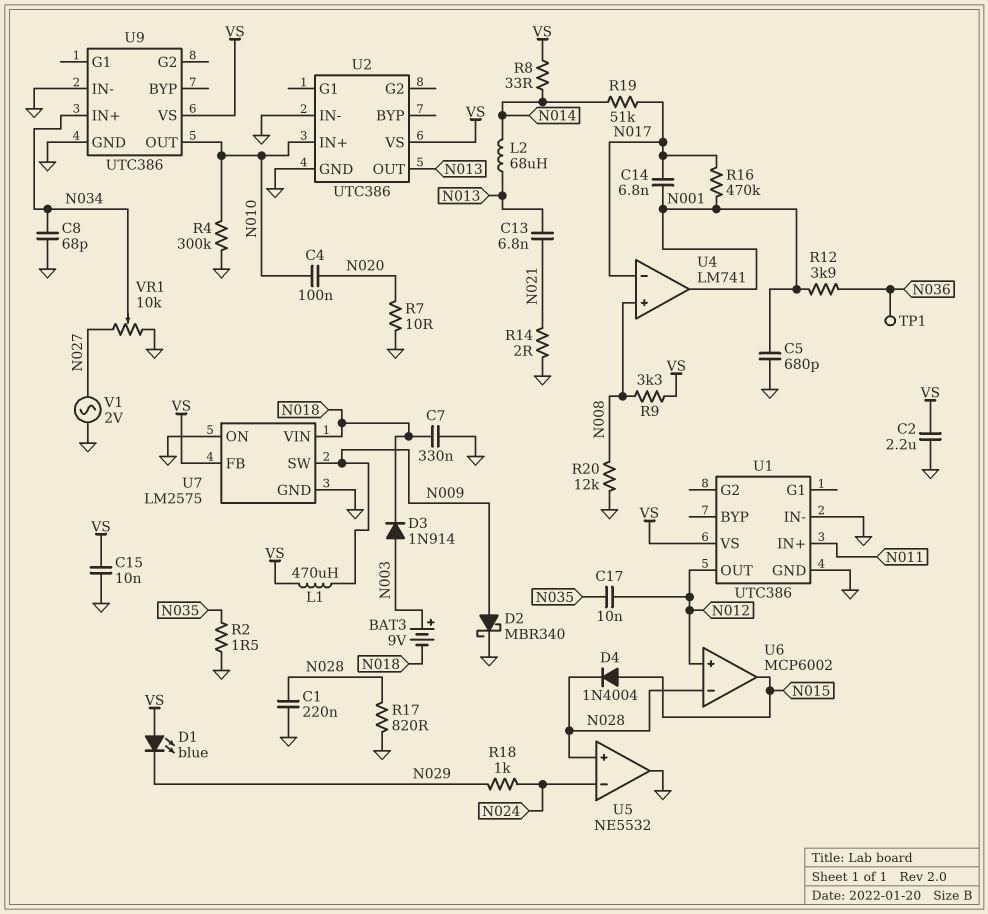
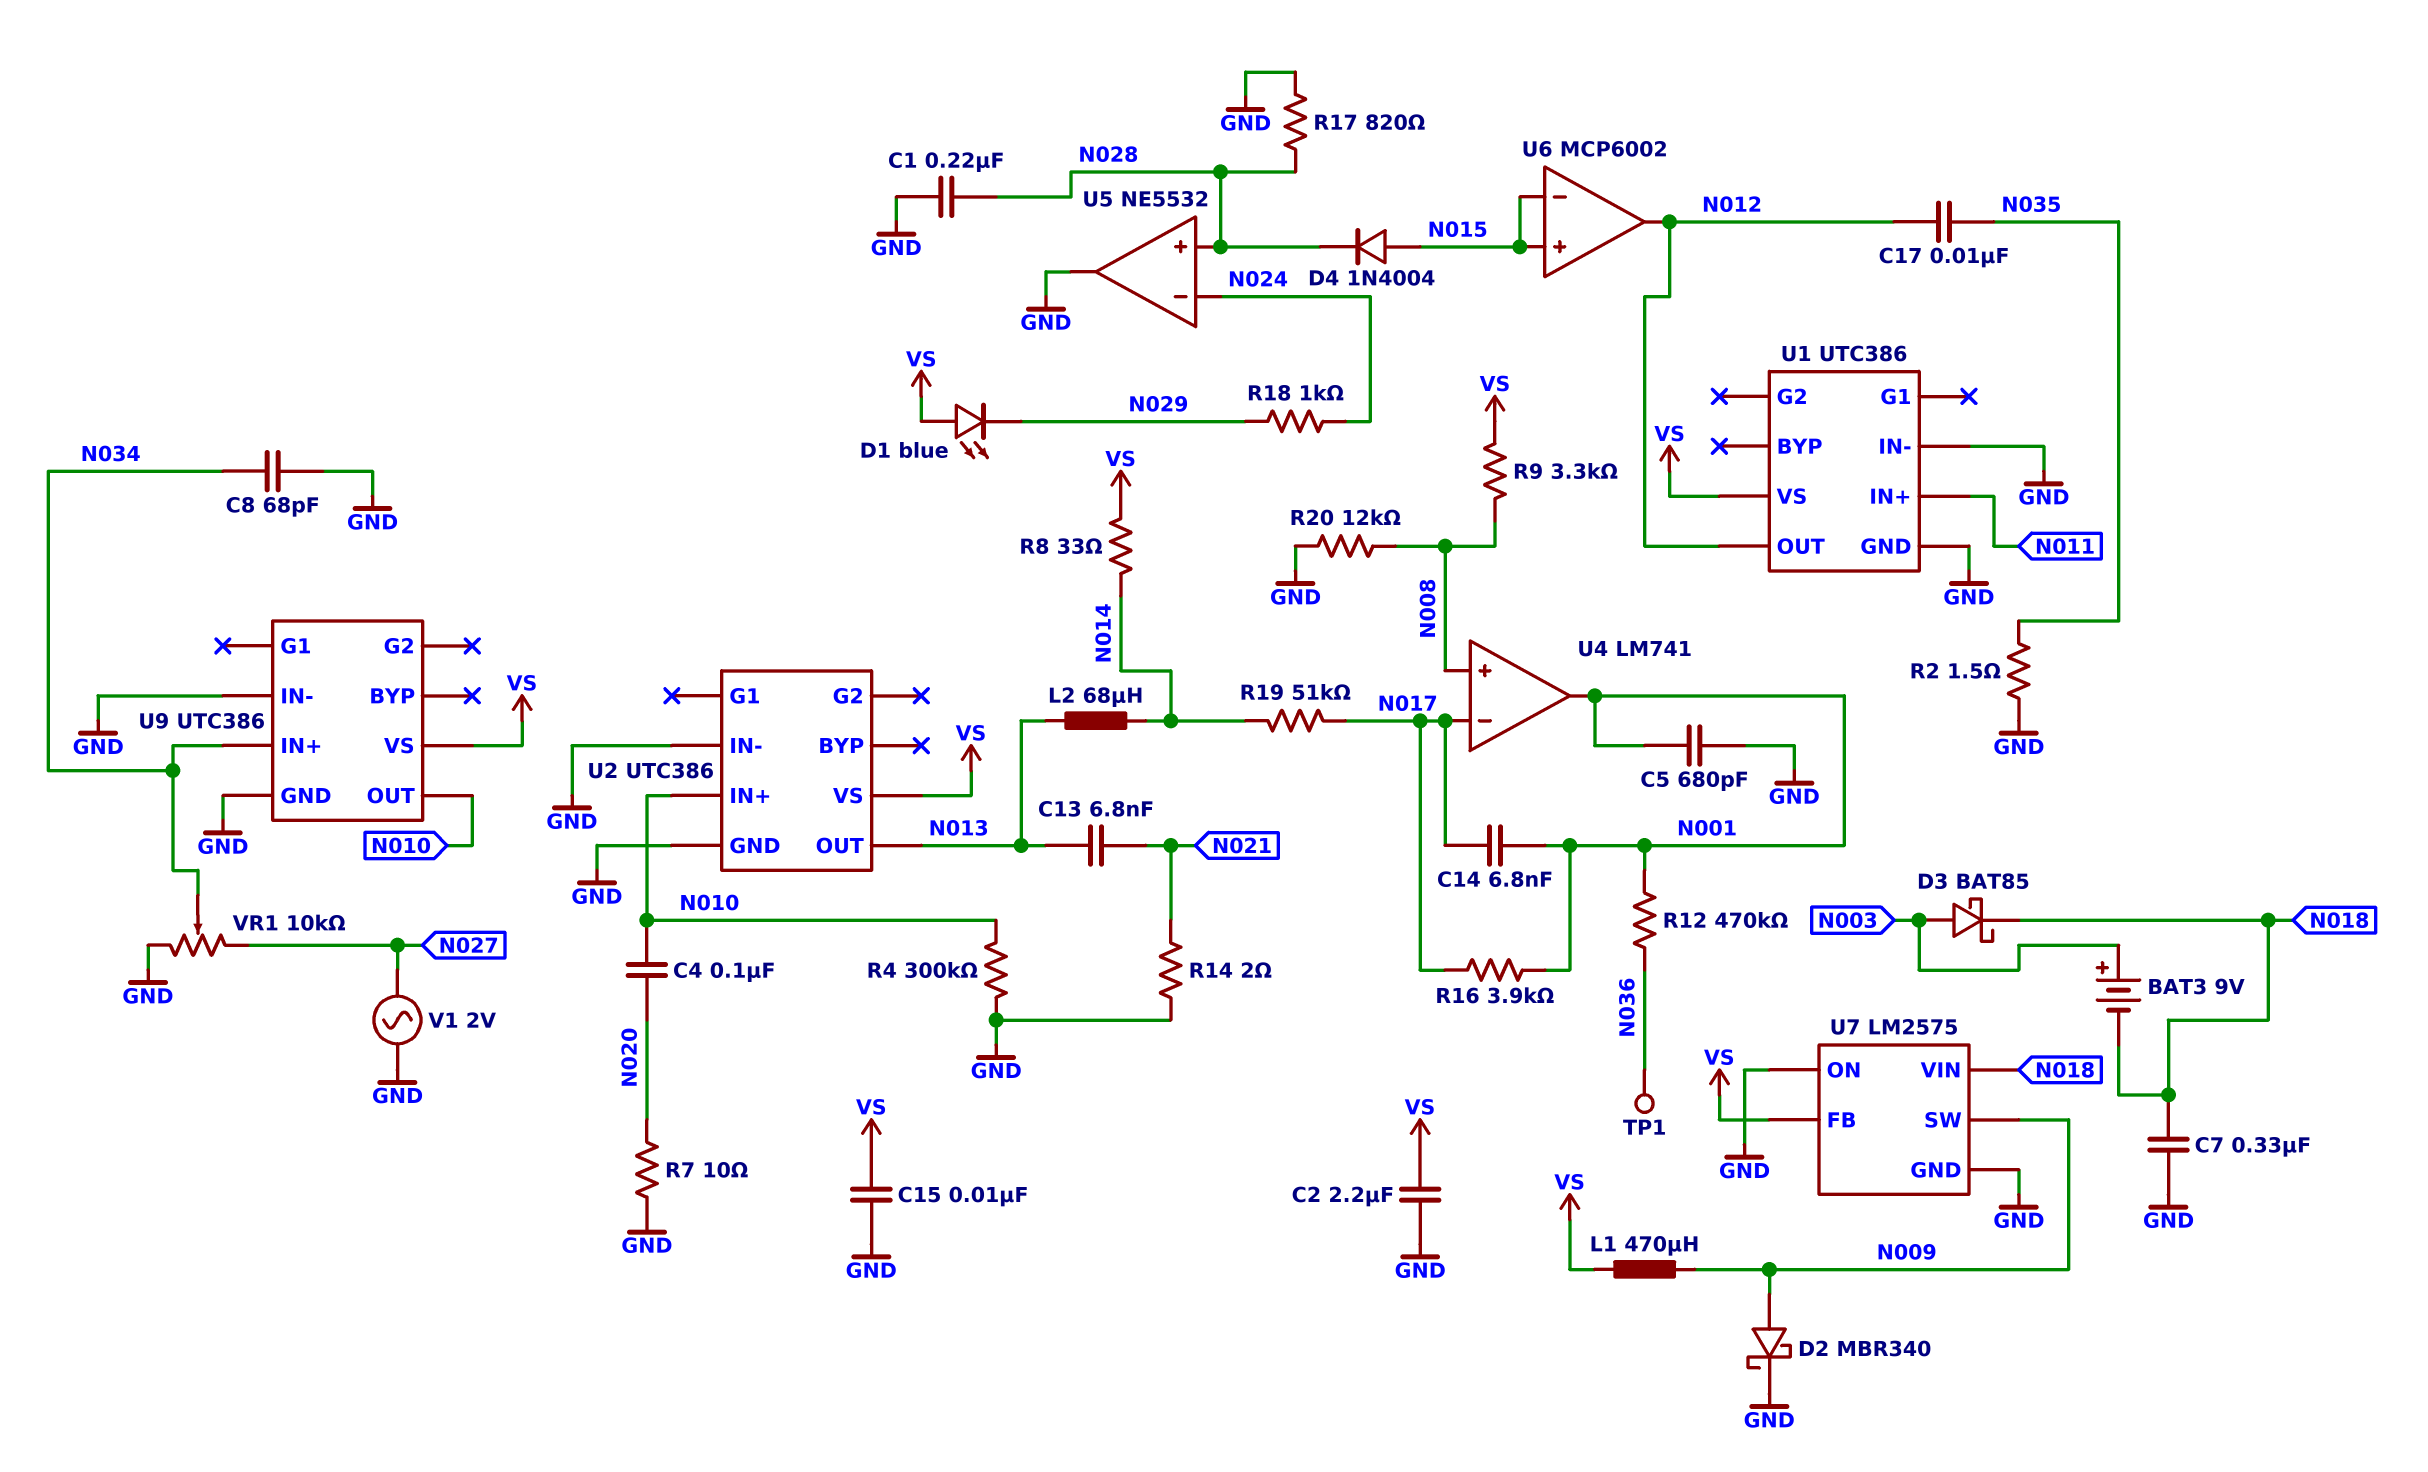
D3: diode 1N914 (A N003, K N018) -> schottky BAT85 (A N003, K N018)
R12: 3.9k (N001, N036) -> 470k (N001, N036)
R16: 470k (N001, N017) -> 3.9k (N001, N017)
U6 pin in+: N012 -> N015
U6 pin in-: N028 -> N015
U6 pin out: N015 -> N012

